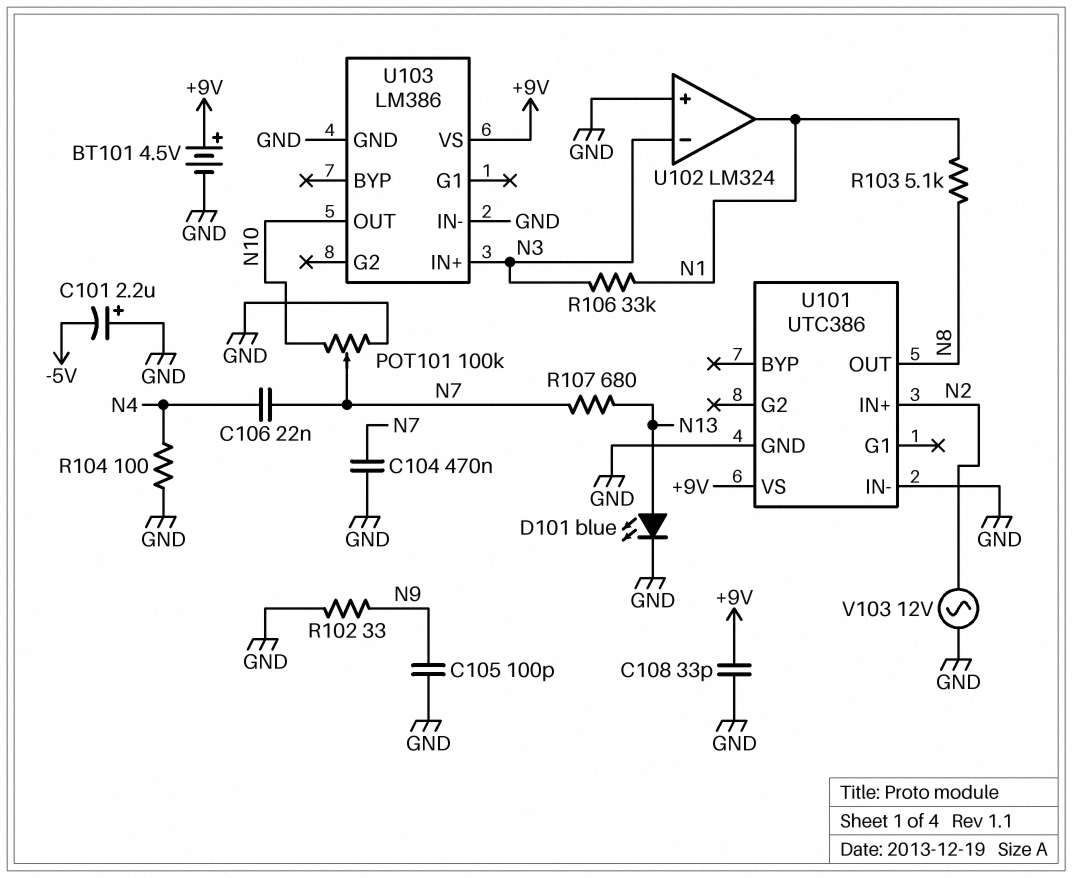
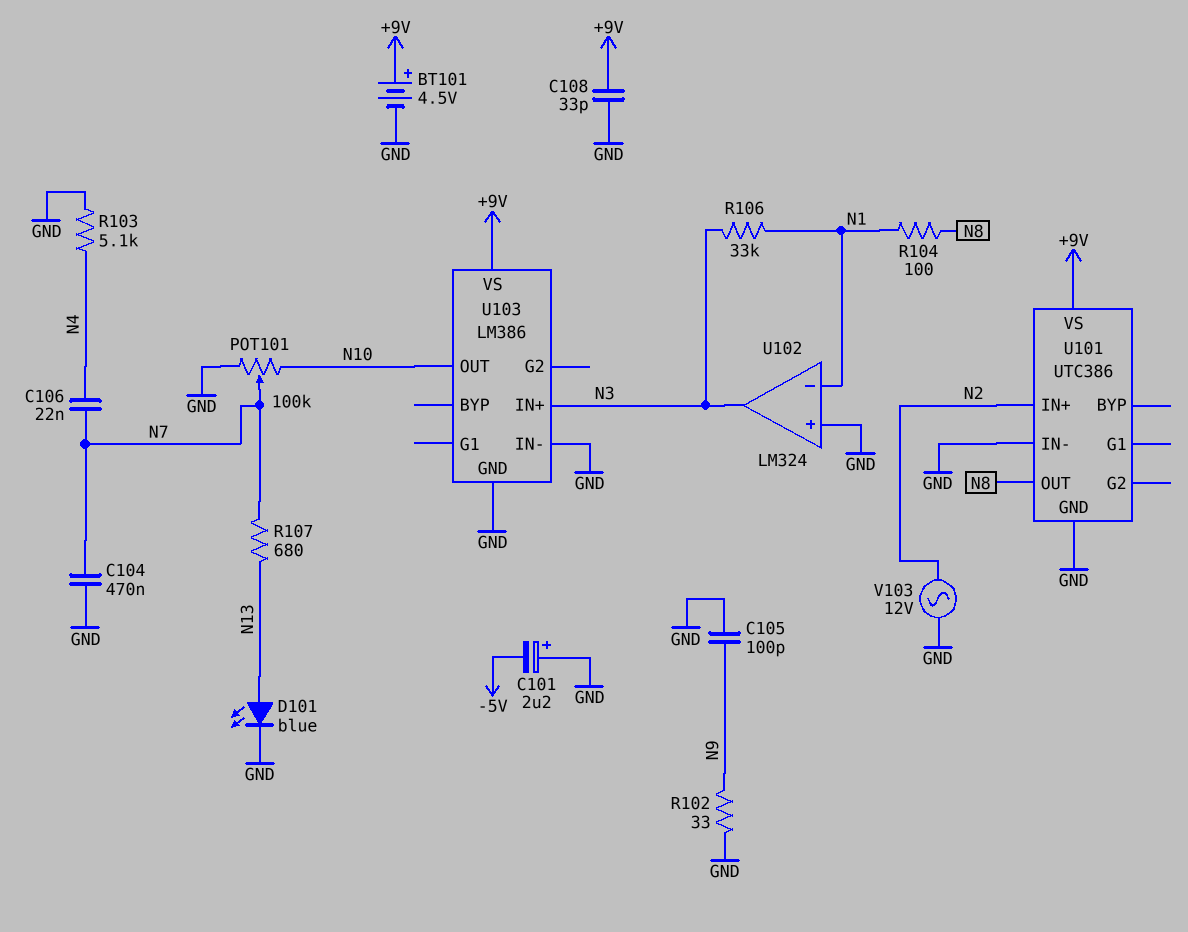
R103: 5.1k (N1, N8) -> 5.1k (GND, N4)
R104: 100 (GND, N4) -> 100 (N1, N8)
U102 pin in-: N3 -> N1
U102 pin out: N1 -> N3

